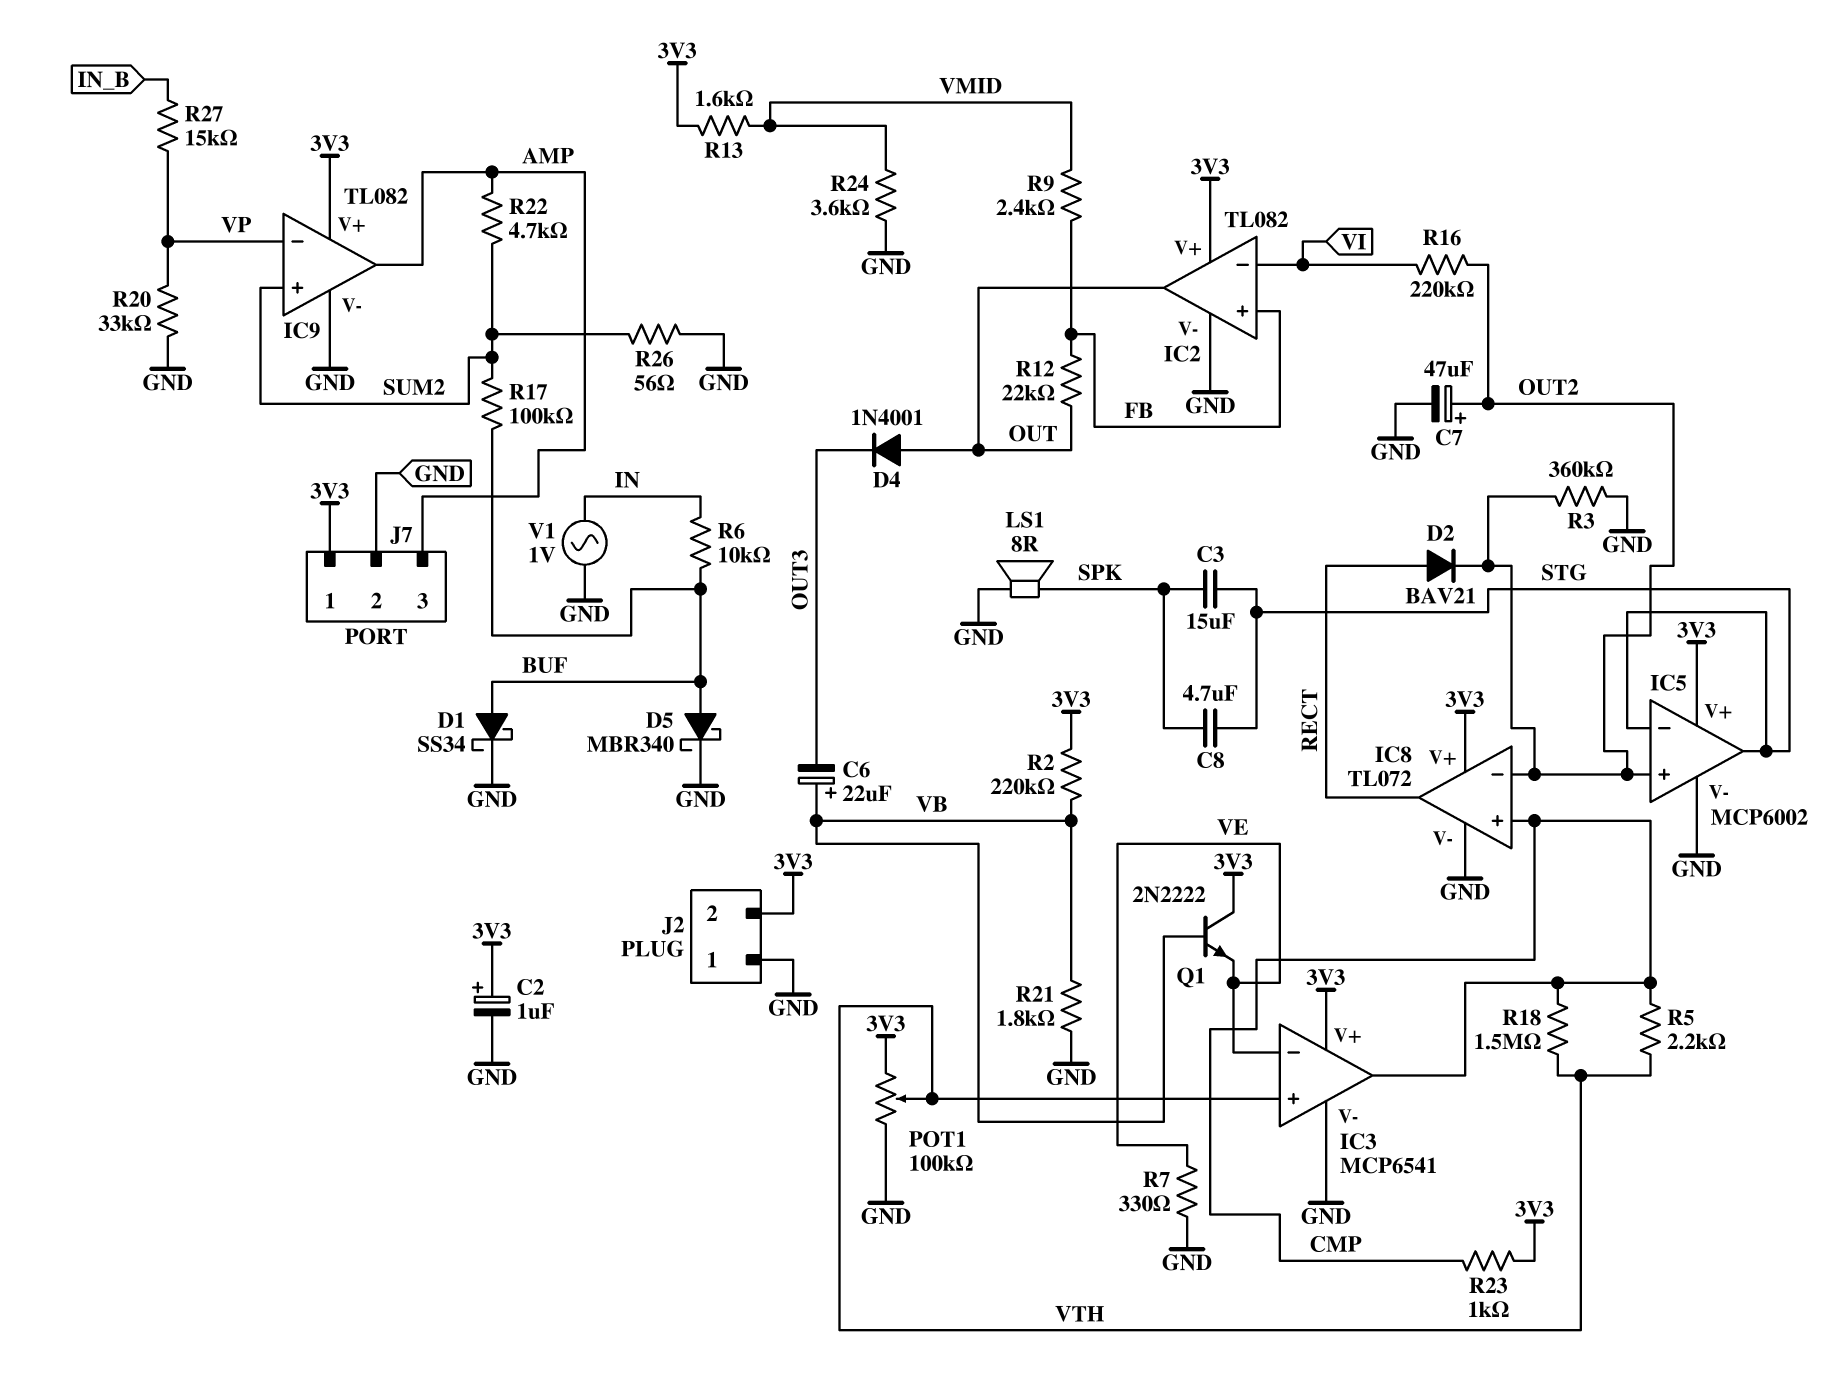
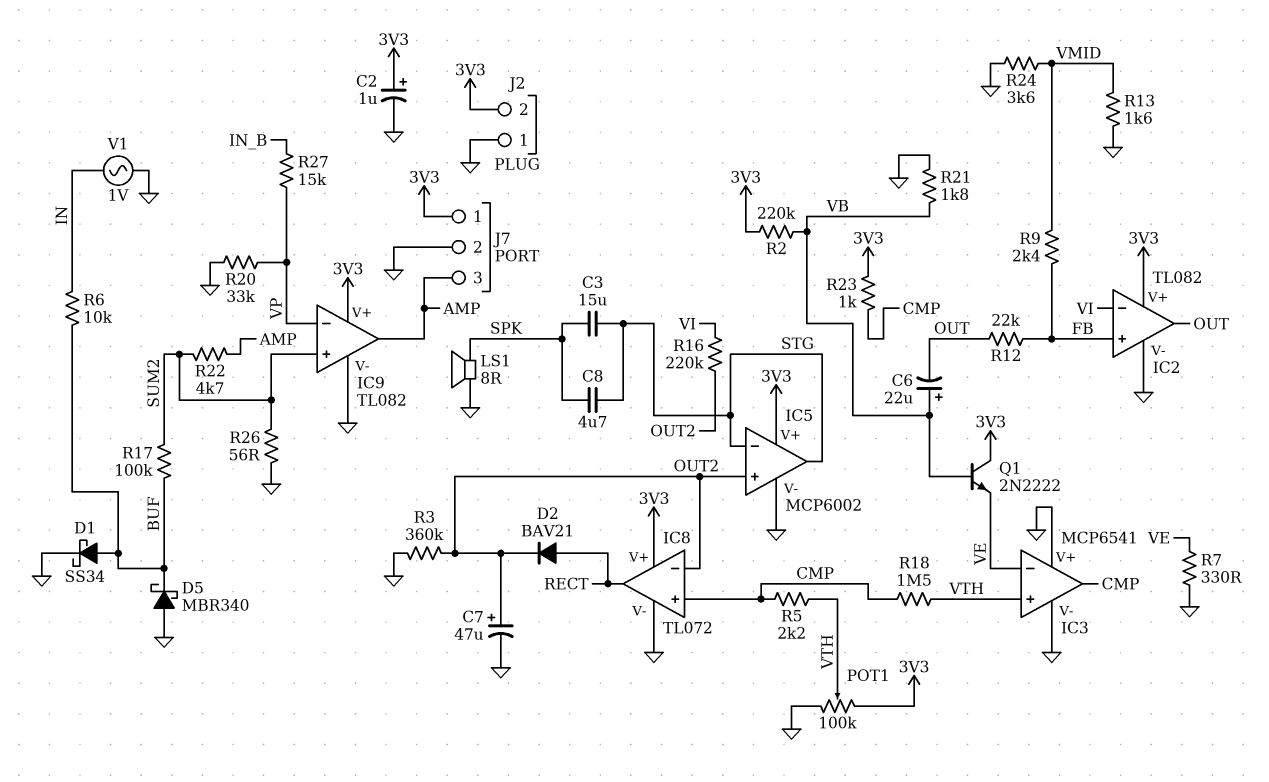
C6: 22uF (plus VB, minus OUT3) -> 22uF (plus VB, minus OUT)
D4: diode 1N4001 (A OUT, K OUT3) -> none
D5: schottky MBR340 (A BUF, K GND) -> schottky MBR340 (A GND, K BUF)
IC3 pin V+: 3V3 -> GND
R13: 1.6k (3V3, VMID) -> 1.6k (GND, VMID)

